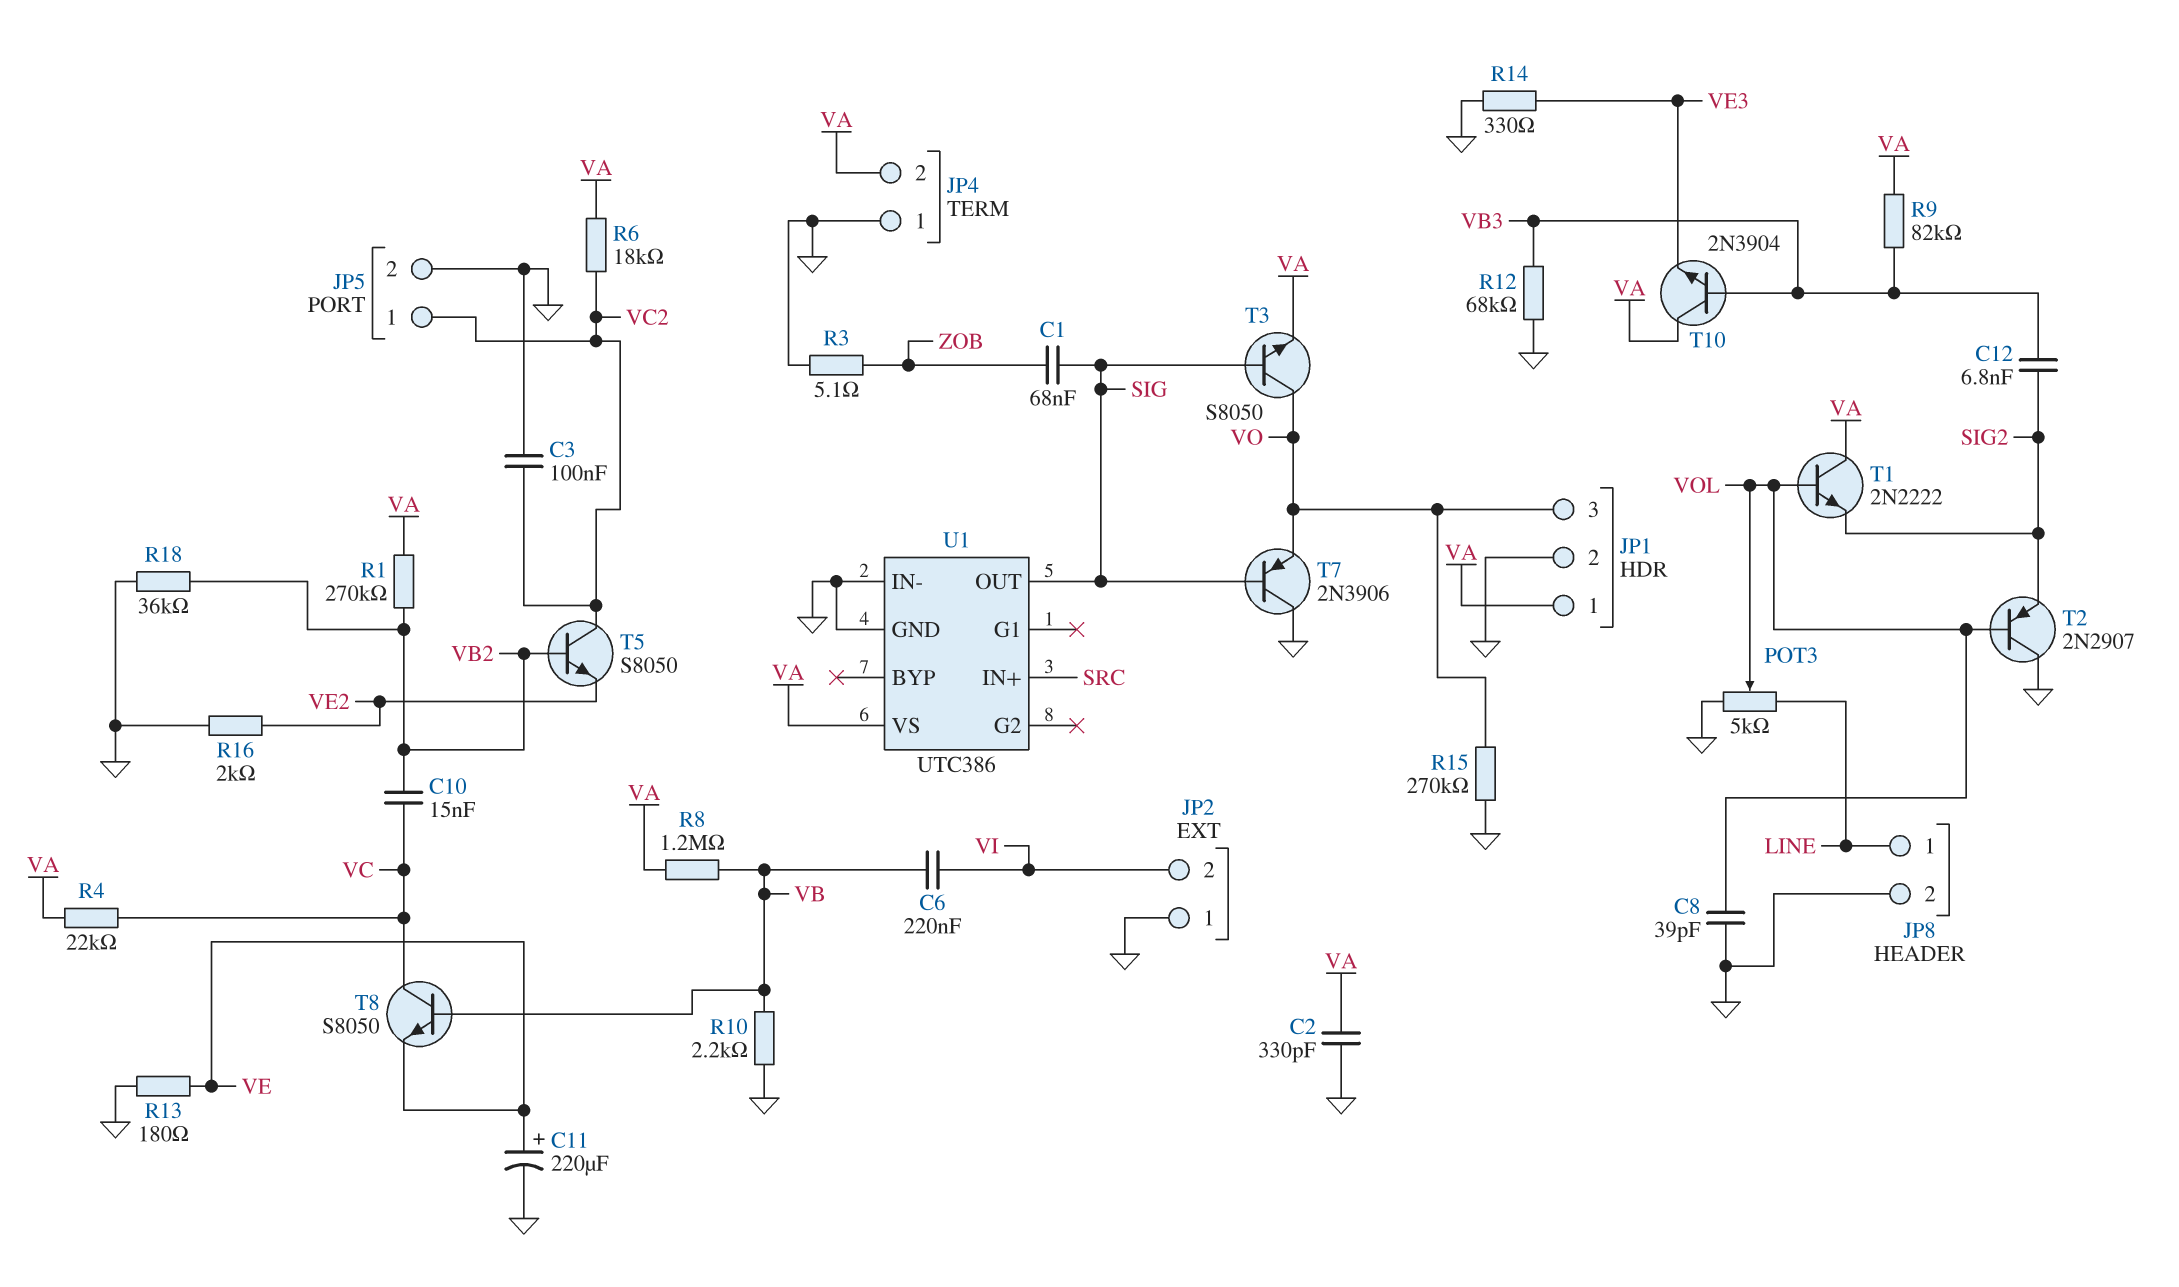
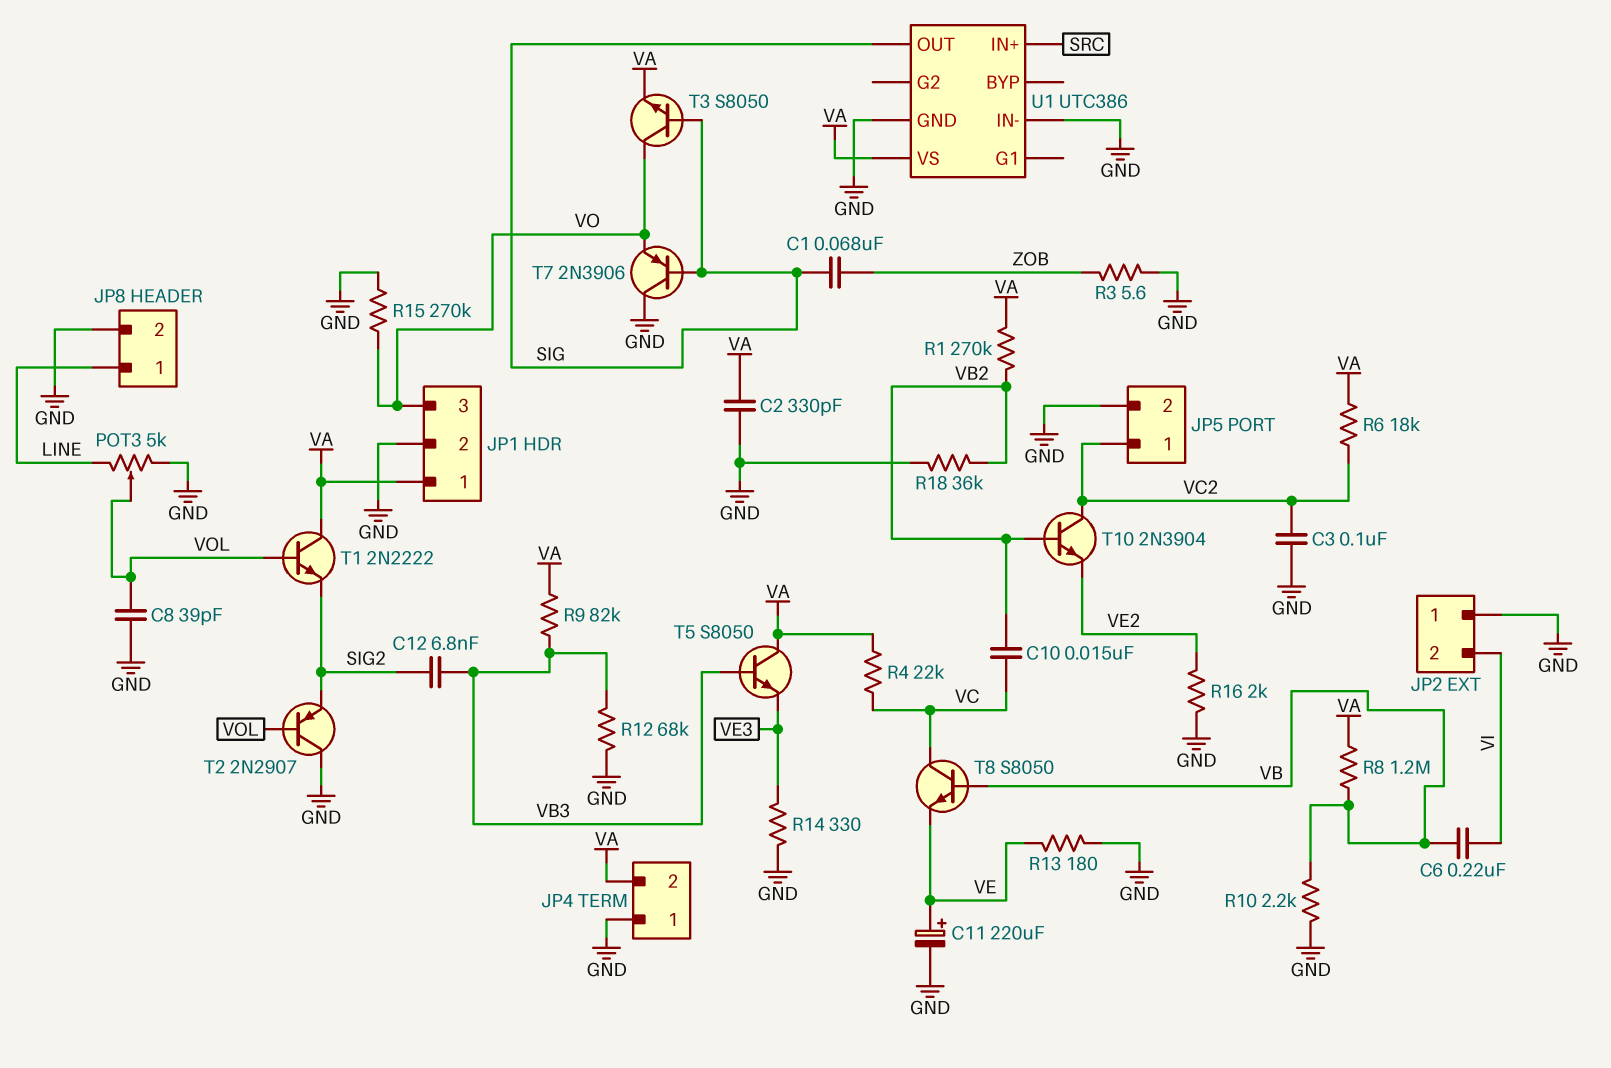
R3: 5.1 (GND, ZOB) -> 5.6 (GND, ZOB)
T5: NPN S8050 (B VB2, C VC2, E VE2) -> NPN S8050 (B VB3, C VA, E VE3)
T10: NPN 2N3904 (B VB3, C VA, E VE3) -> NPN 2N3904 (B VB2, C VC2, E VE2)

